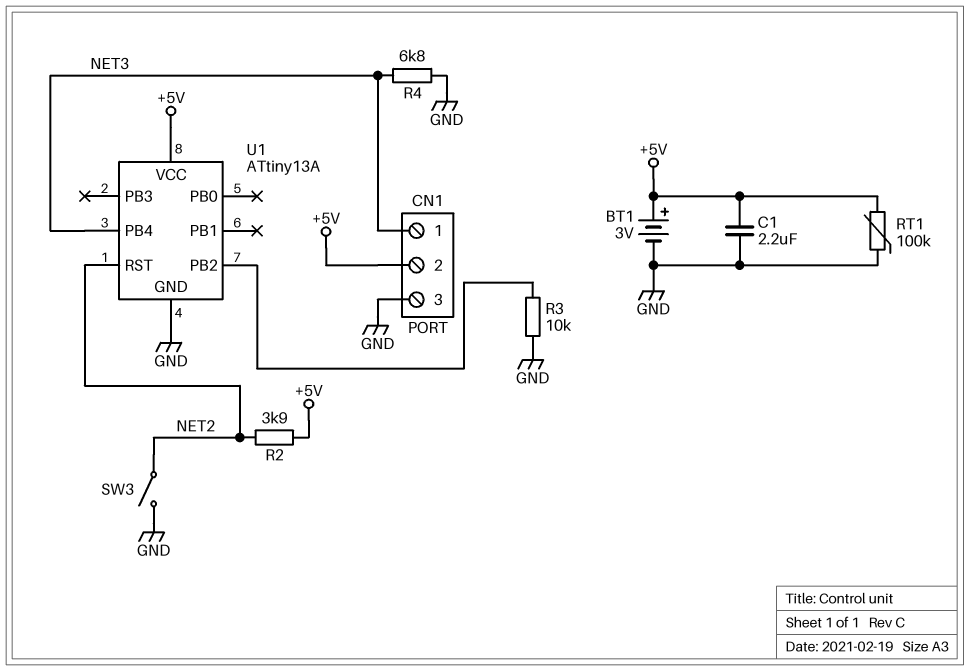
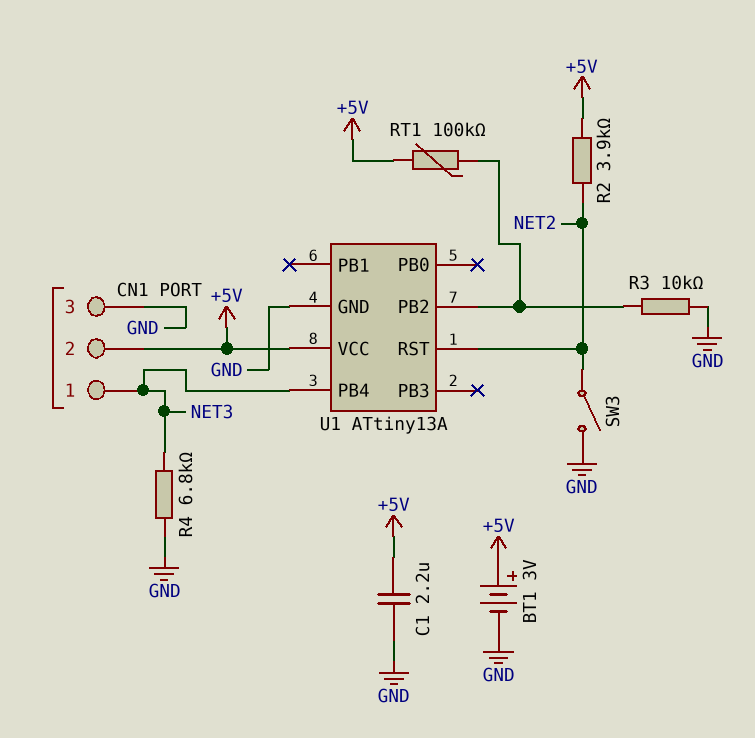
RT1: 100k (+5V, GND) -> 100k (+5V, U1/PB2)

